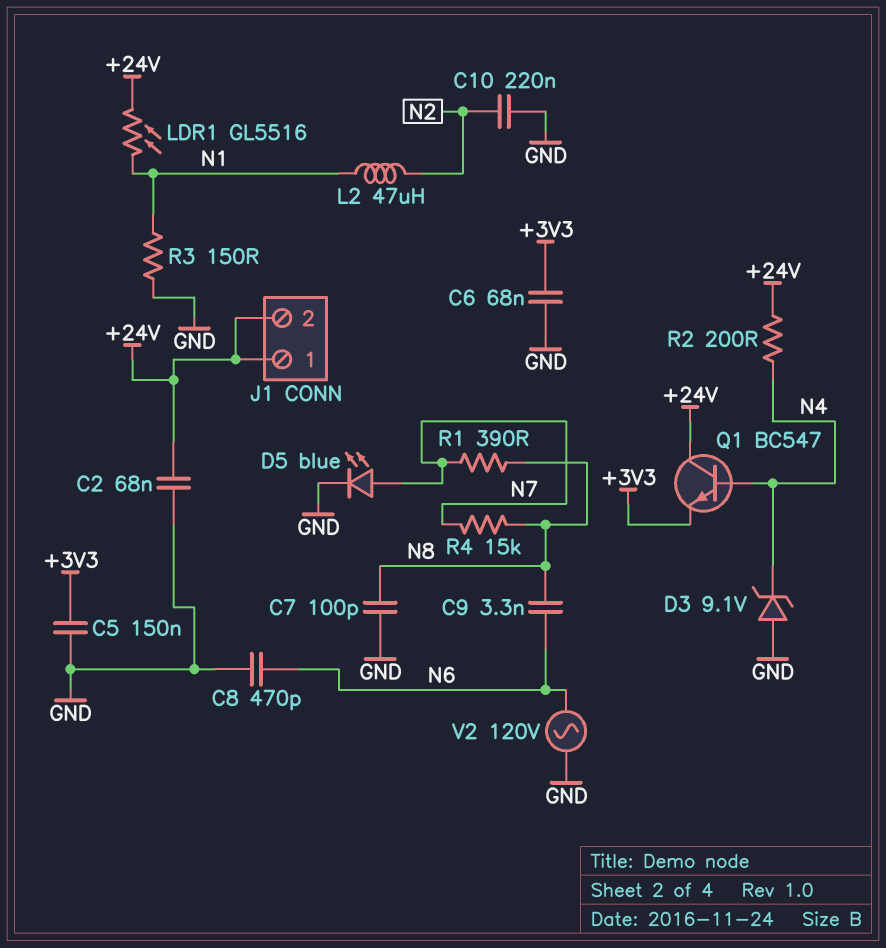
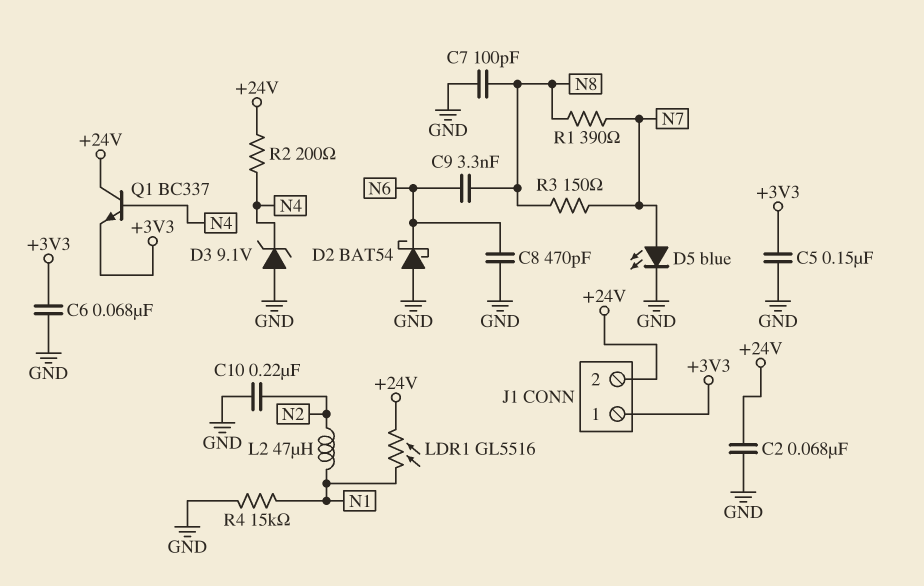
D2: none -> schottky BAT54 (A GND, K N6)
J1 pin 1: +24V -> +3V3
Q1: NPN BC547 (B N4, C +24V, E +3V3) -> NPN BC337 (B N4, C +24V, E +3V3)
R3: 150 (GND, N1) -> 150 (N7, N8)
R4: 15k (N7, N8) -> 15k (GND, N1)
V2: AC 120V (GND, N6) -> none

